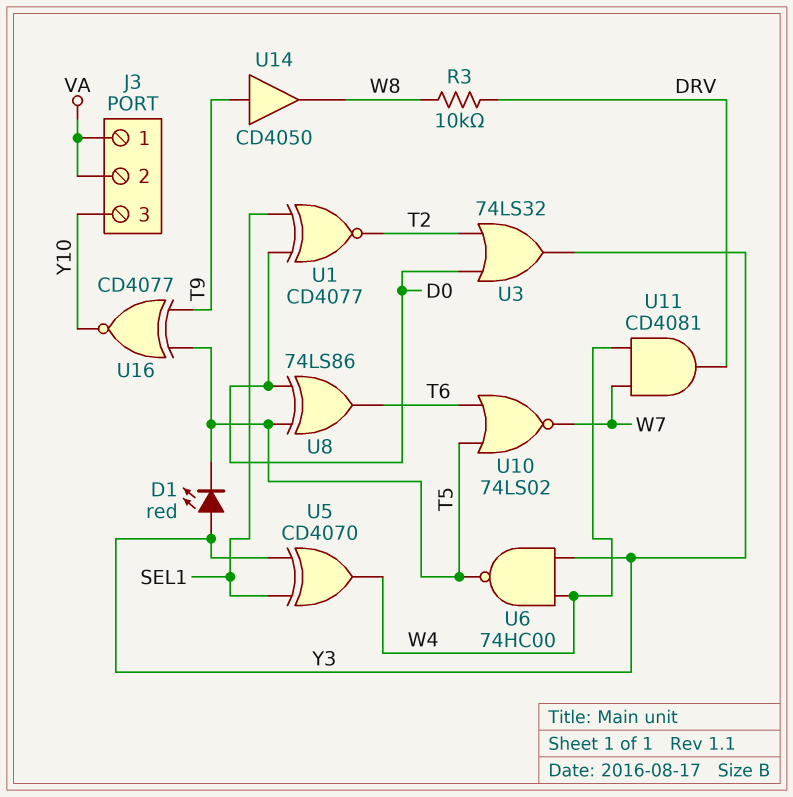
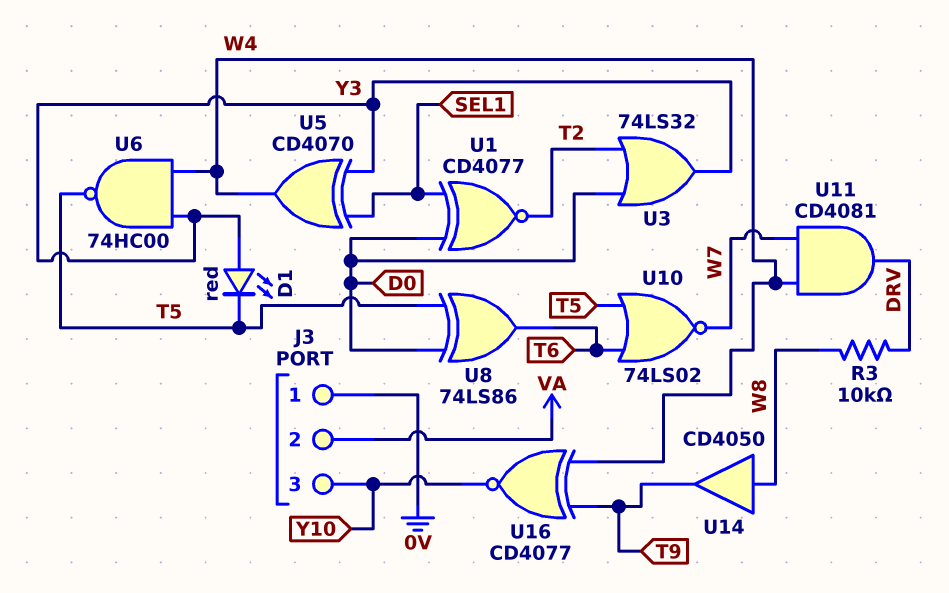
J3 pin 1: VA -> 0V
U14: buffer CD4050 (in T9, out W8) -> buffer CD4050 (in W8, out T9)
U16: XNOR CD4077 (in T5, in T9, out Y10) -> XNOR CD4077 (in T9, in W4, out Y10)

